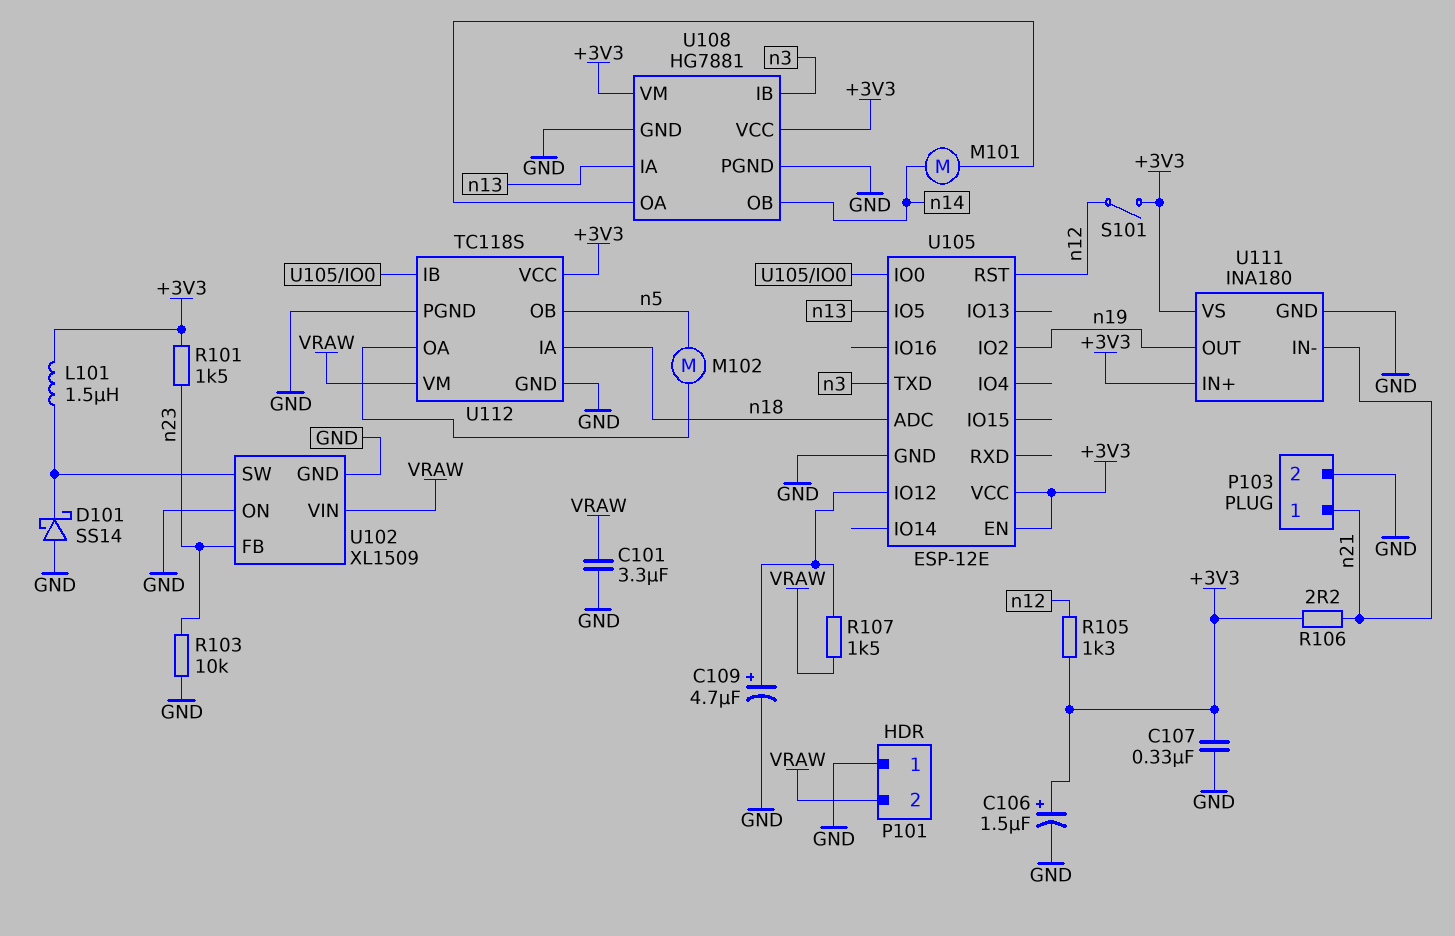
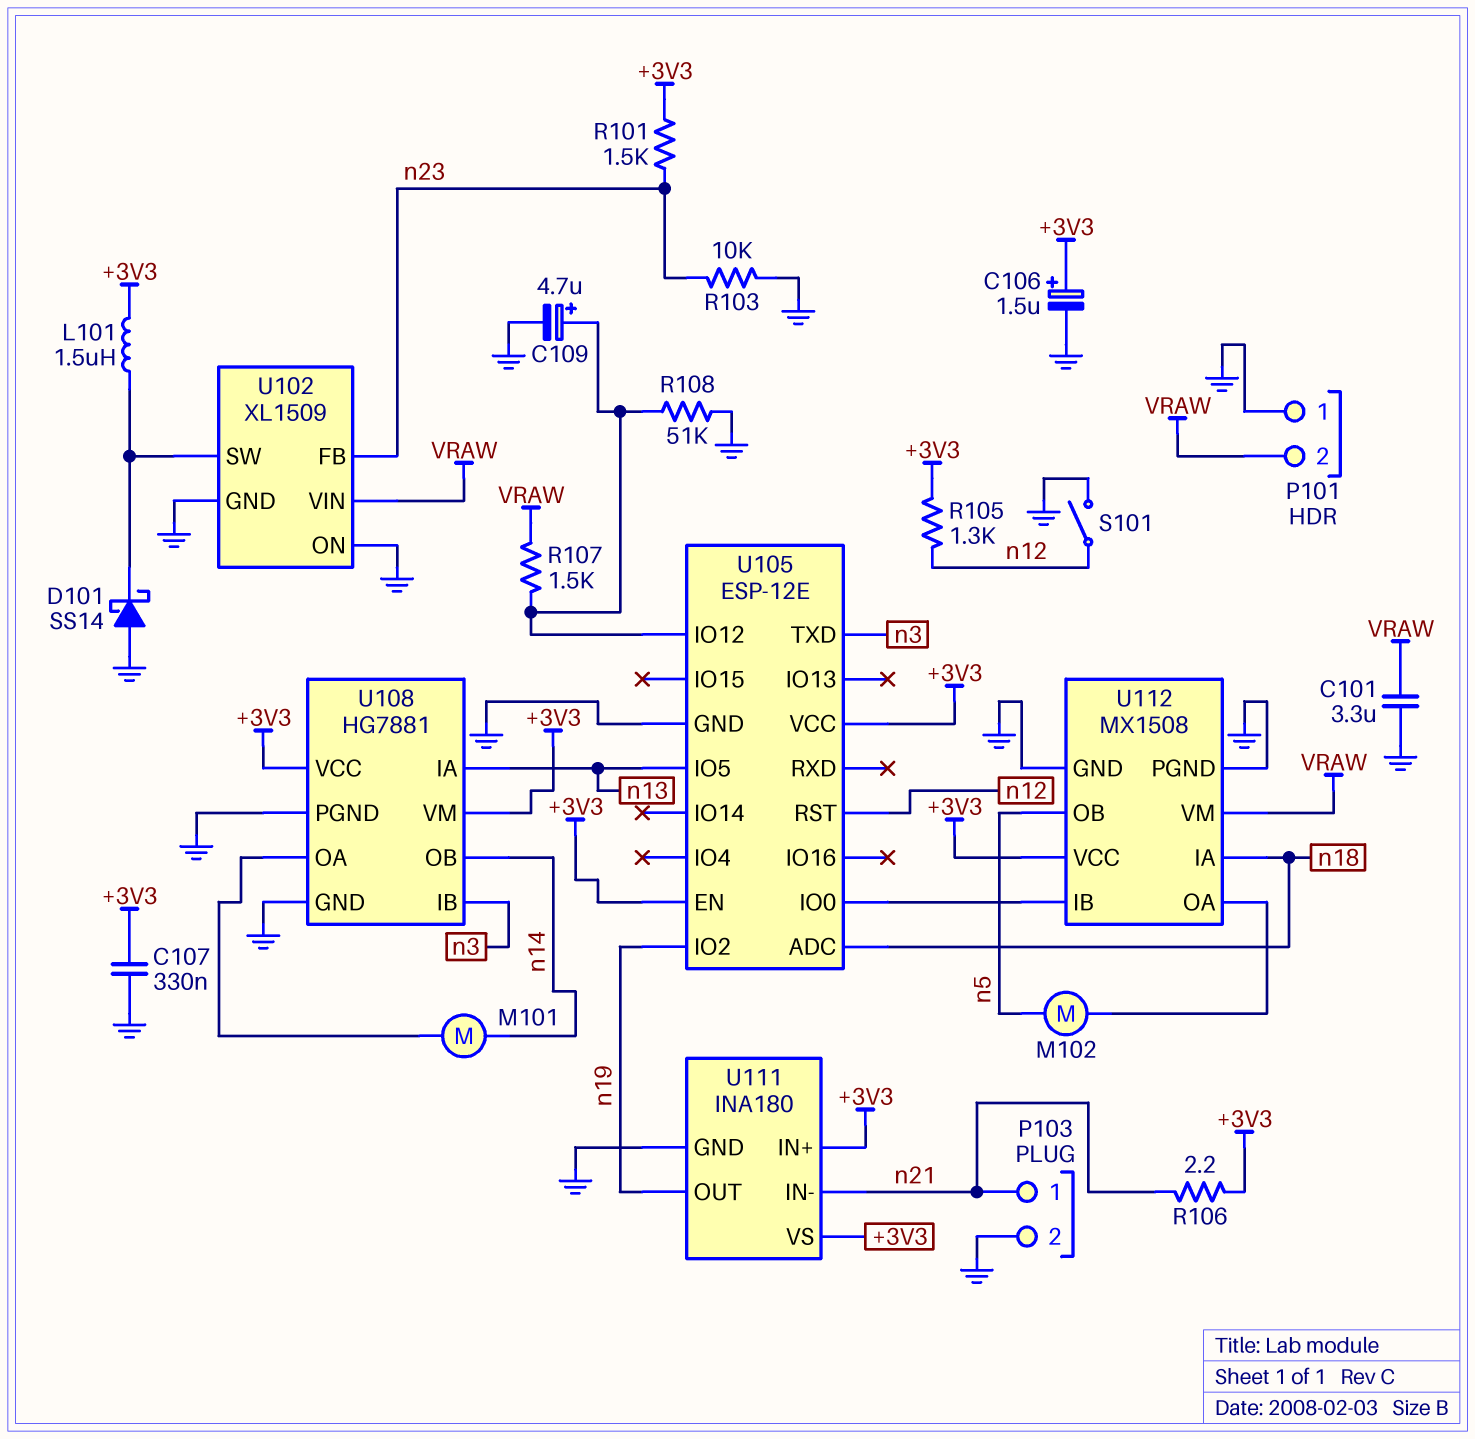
R108: none -> 51k (GND, U105/IO12)
S101: switch (+3V3, n12) -> switch (GND, n12)
U112: TC118S -> MX1508

